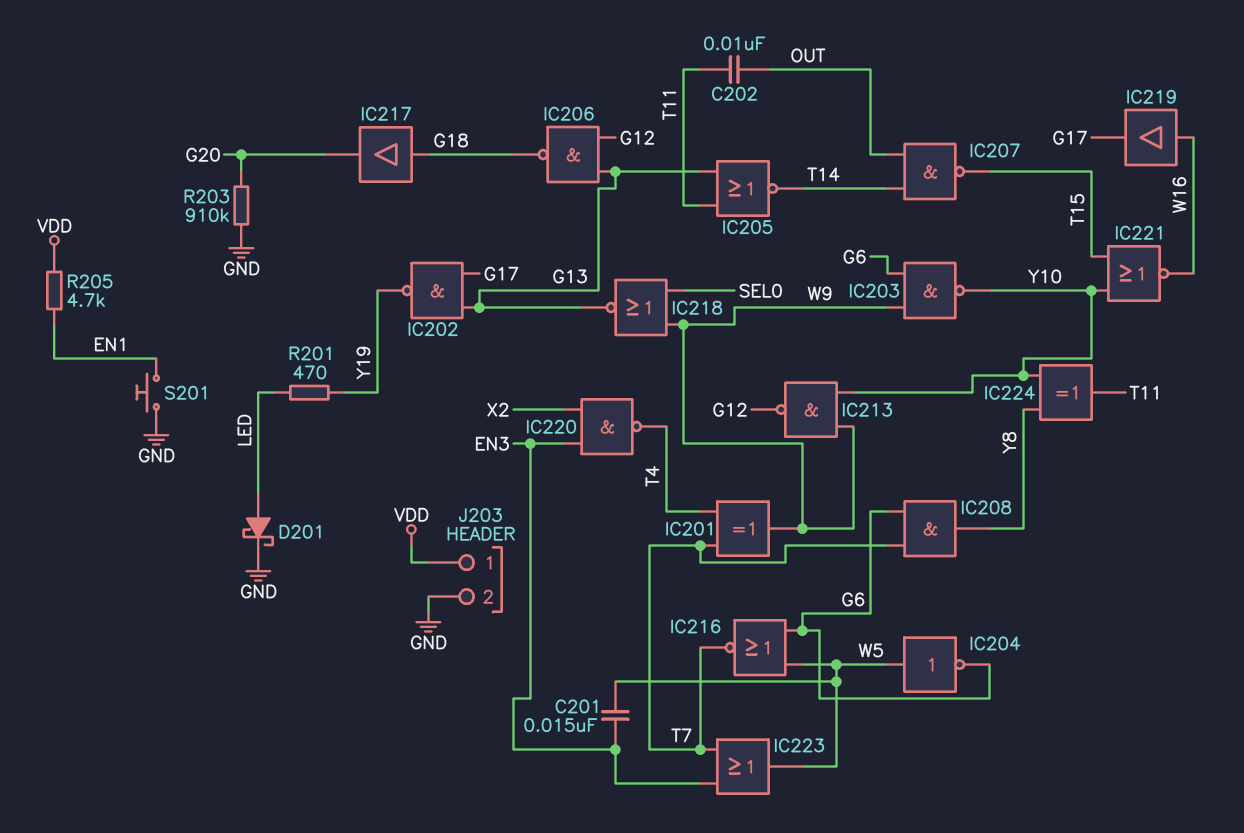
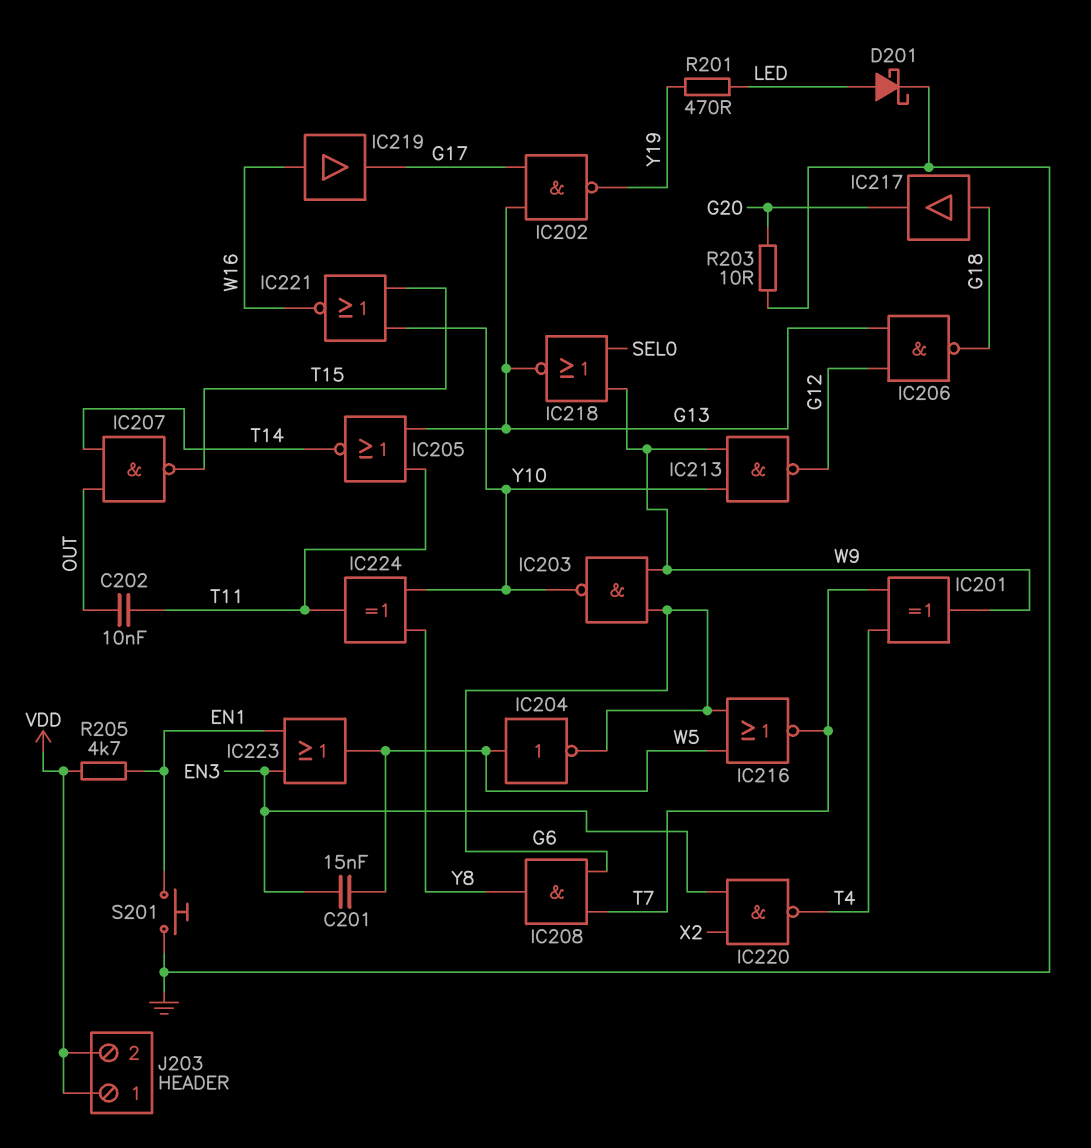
IC223: OR (in EN3, in T7, out W5) -> OR (in EN1, in EN3, out W5)
J203 pin 2: GND -> VDD
R203: 910k (G20, GND) -> 10 (G20, GND)

